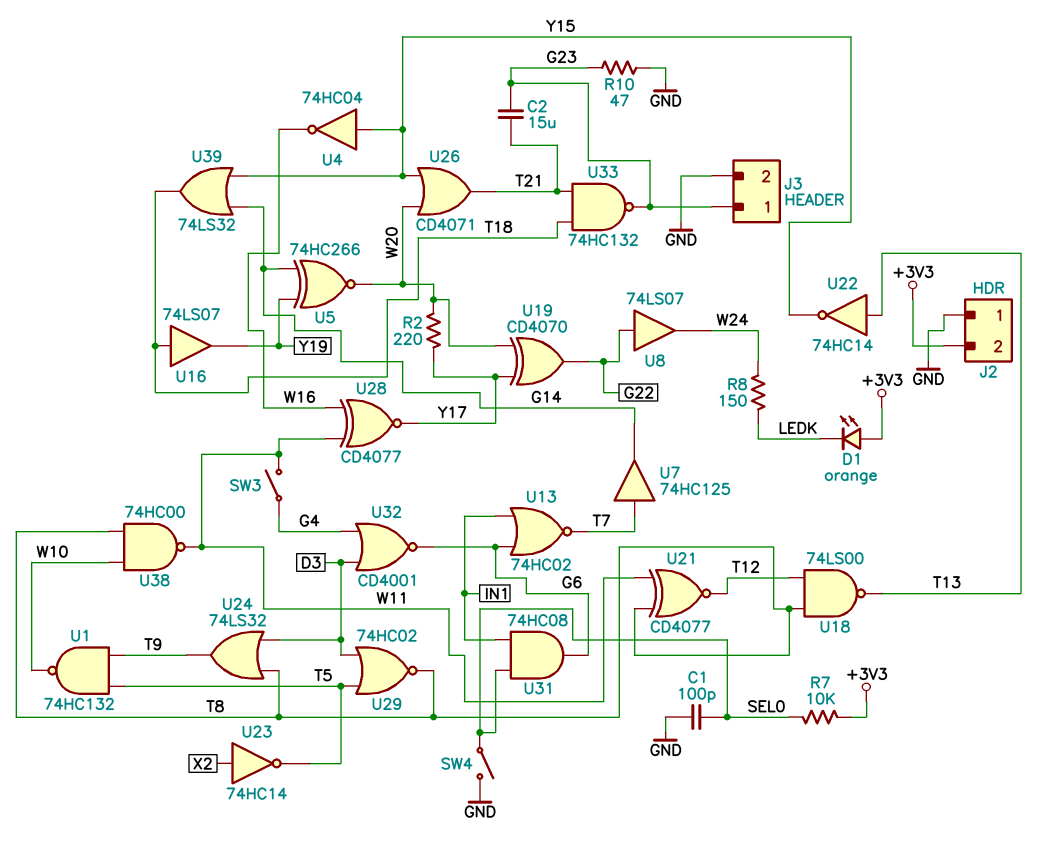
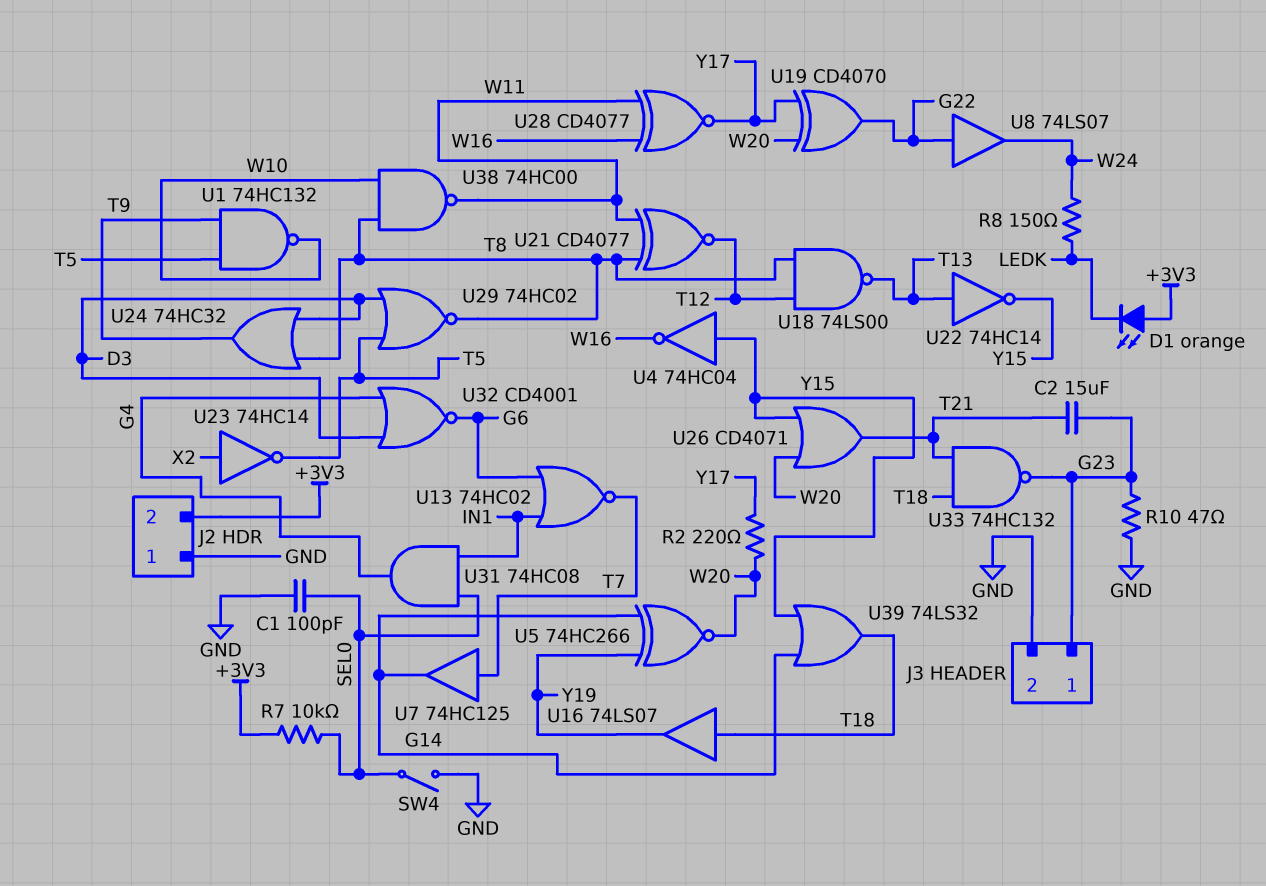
SW3: switch (G4, W11) -> none
U24: OR 74LS32 (in D3, in T8, out T9) -> OR 74HC32 (in D3, in T8, out T9)
U31: AND 74HC08 (in IN1, in SEL0, out G6) -> AND 74HC08 (in IN1, in SEL0, out G4)

